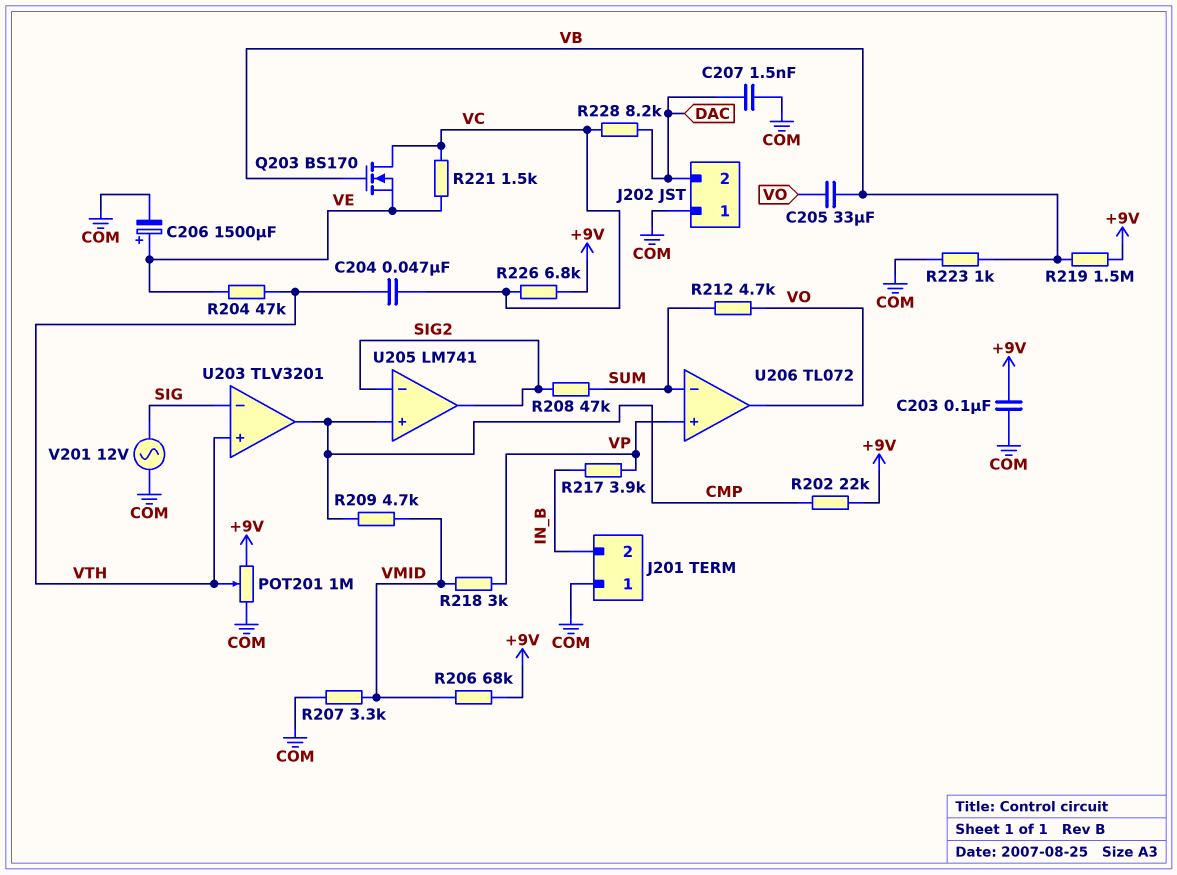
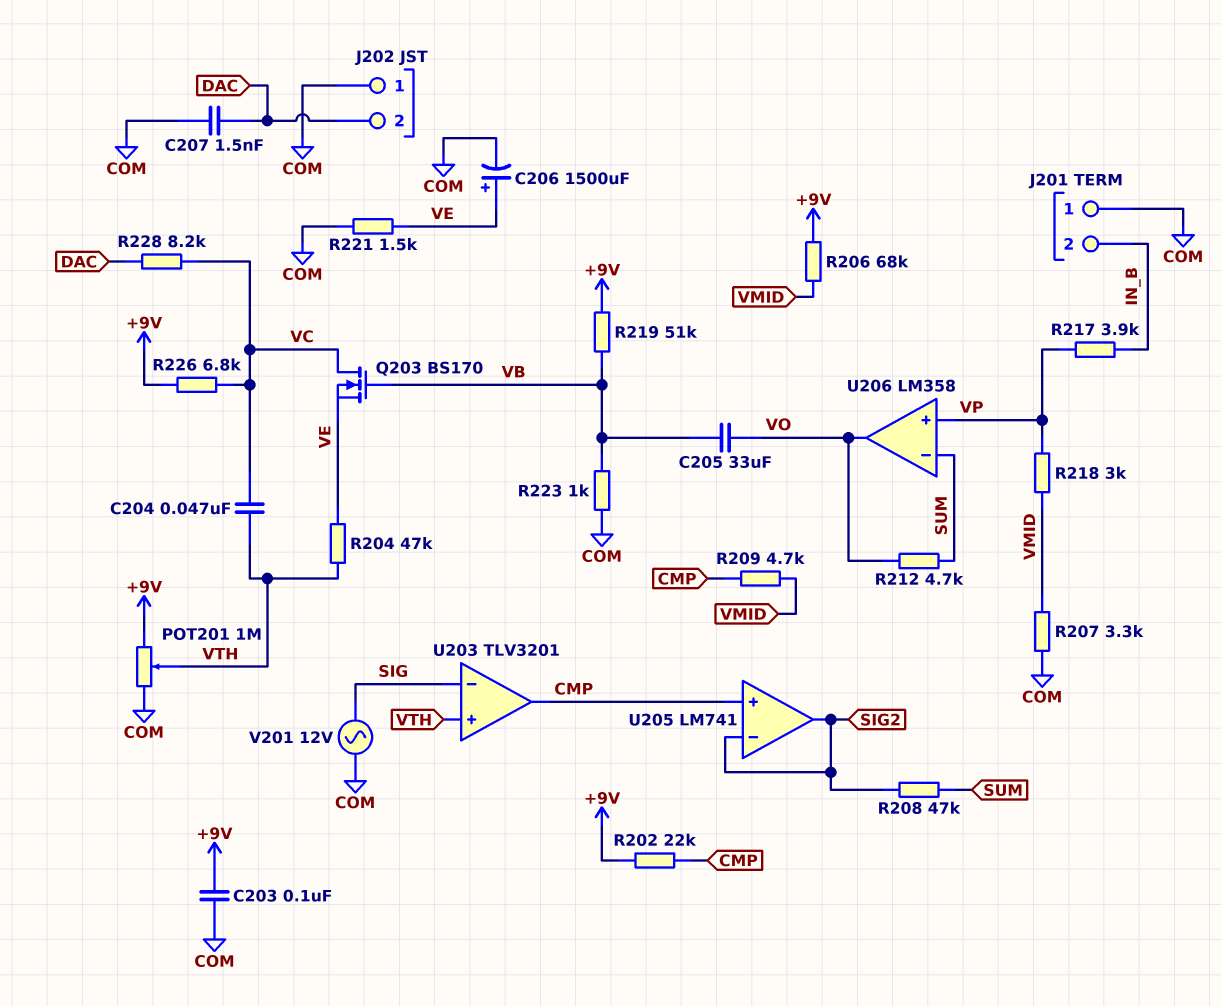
R219: 1.5M (+9V, VB) -> 51k (+9V, VB)
R221: 1.5k (VC, VE) -> 1.5k (COM, VE)
U206: TL072 -> LM358

